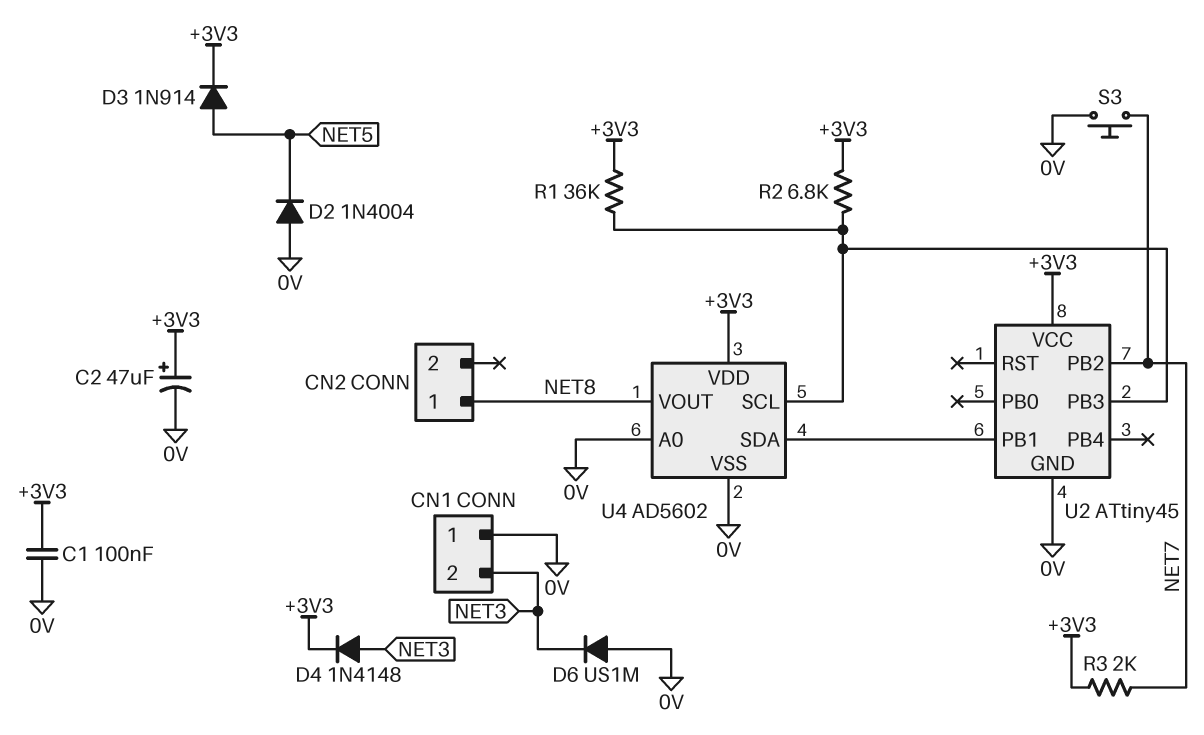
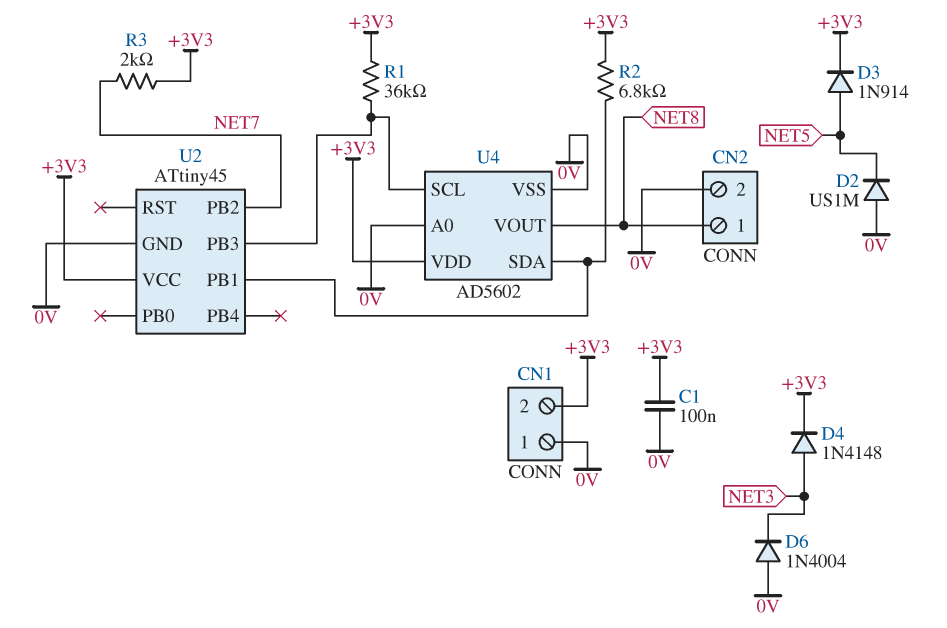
C2: 47uF (plus +3V3, minus 0V) -> none
CN1 pin 2: NET3 -> +3V3
CN2 pin 2: none -> 0V
D2: diode 1N4004 (A 0V, K NET5) -> diode US1M (A 0V, K NET5)
D6: diode US1M (A 0V, K NET3) -> diode 1N4004 (A 0V, K NET3)
R2: 6.8k (+3V3, U2/PB3) -> 6.8k (+3V3, U2/PB1)
S3: button (0V, NET7) -> none

